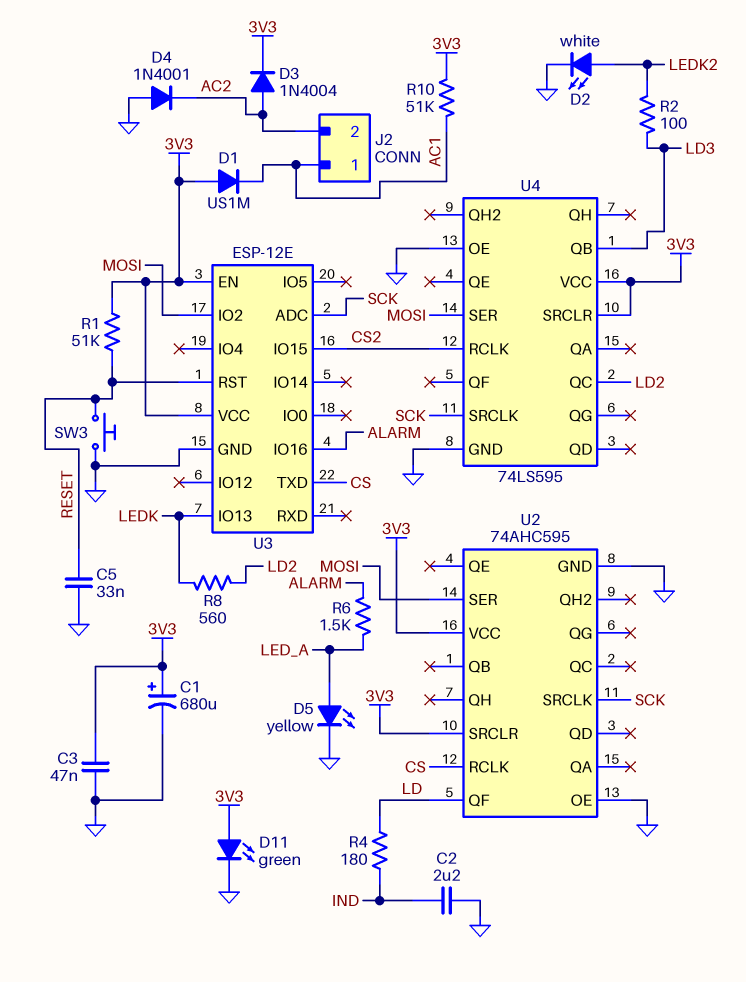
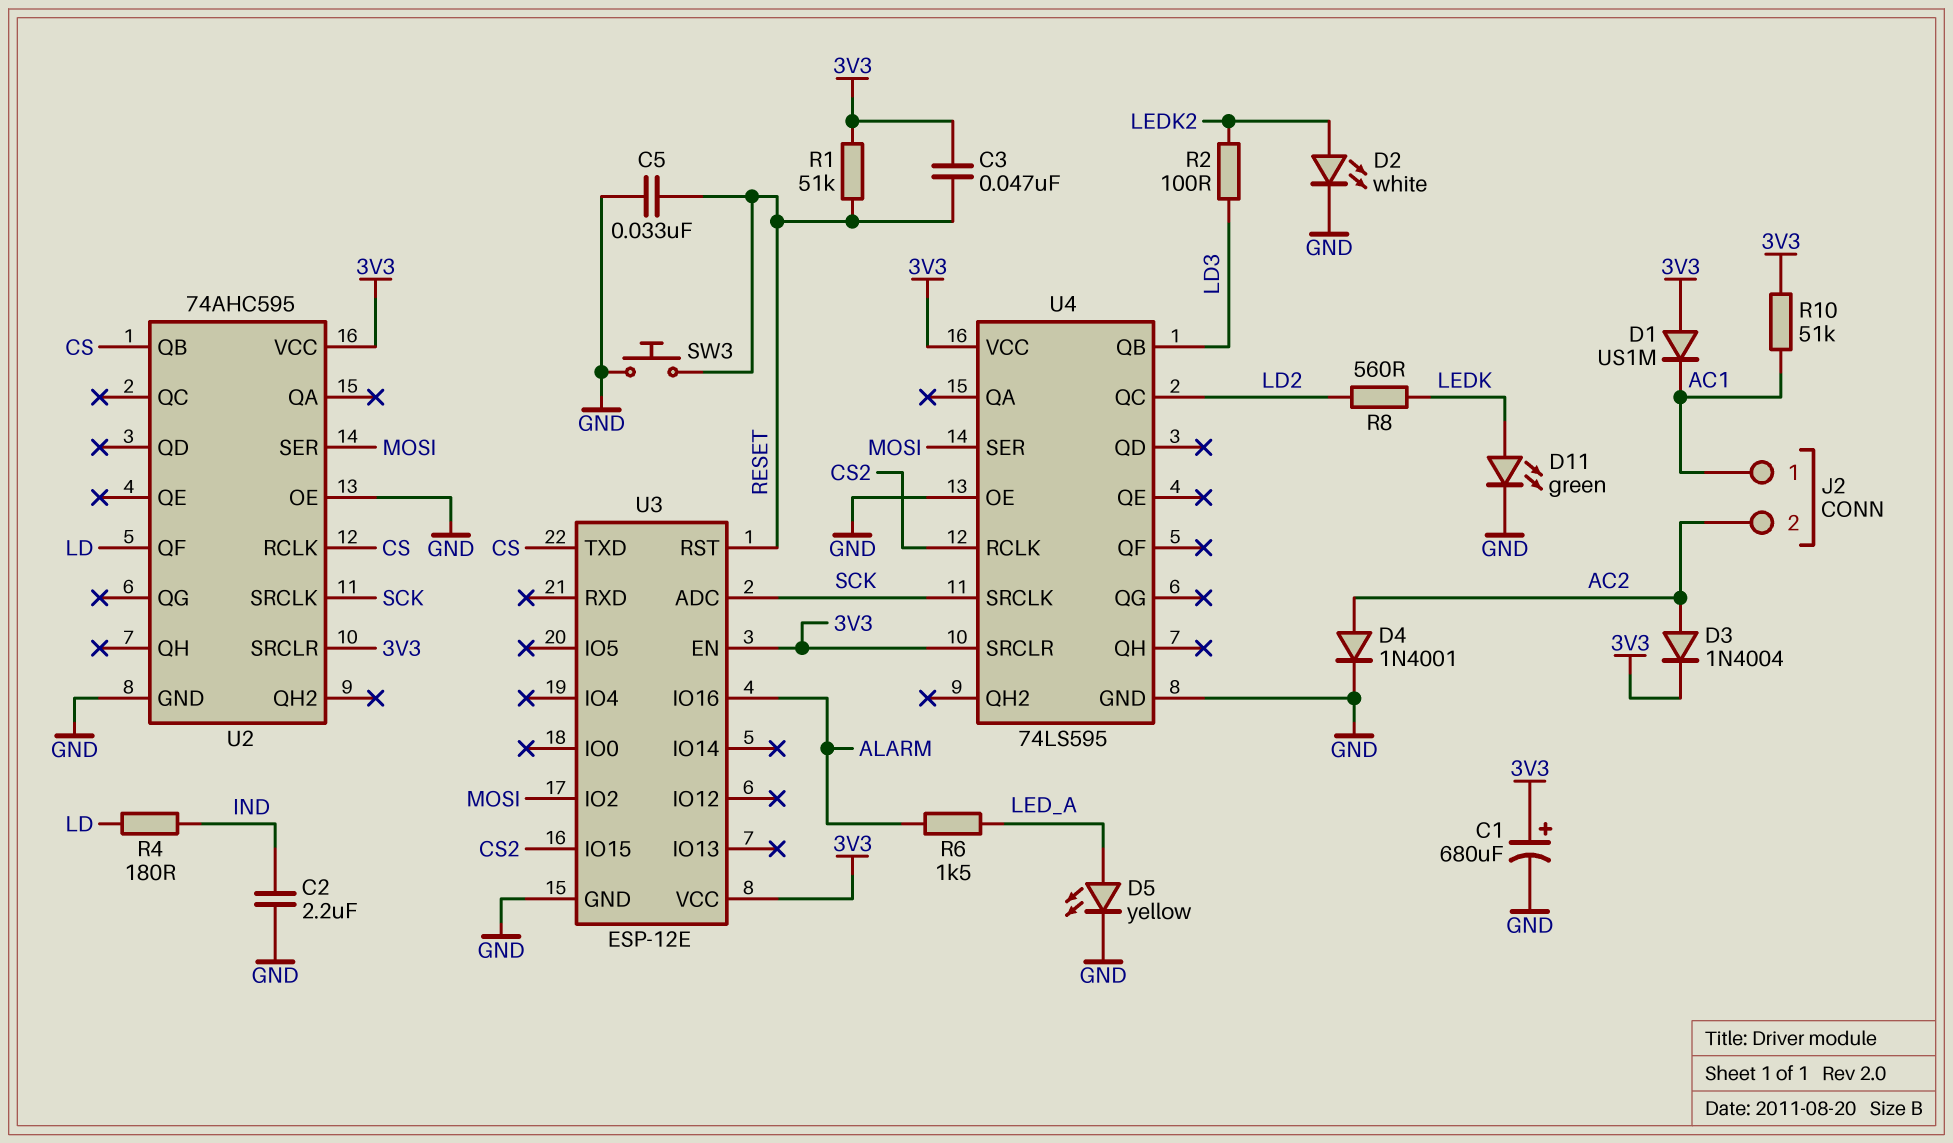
C3: 47nF (3V3, GND) -> 47nF (3V3, RESET)
D4: diode 1N4001 (A GND, K AC2) -> diode 1N4001 (A AC2, K GND)
D11: LED green (A 3V3, K GND) -> LED green (A LEDK, K GND)
U2 pin QB: none -> CS
U3 pin IO13: LEDK -> none

